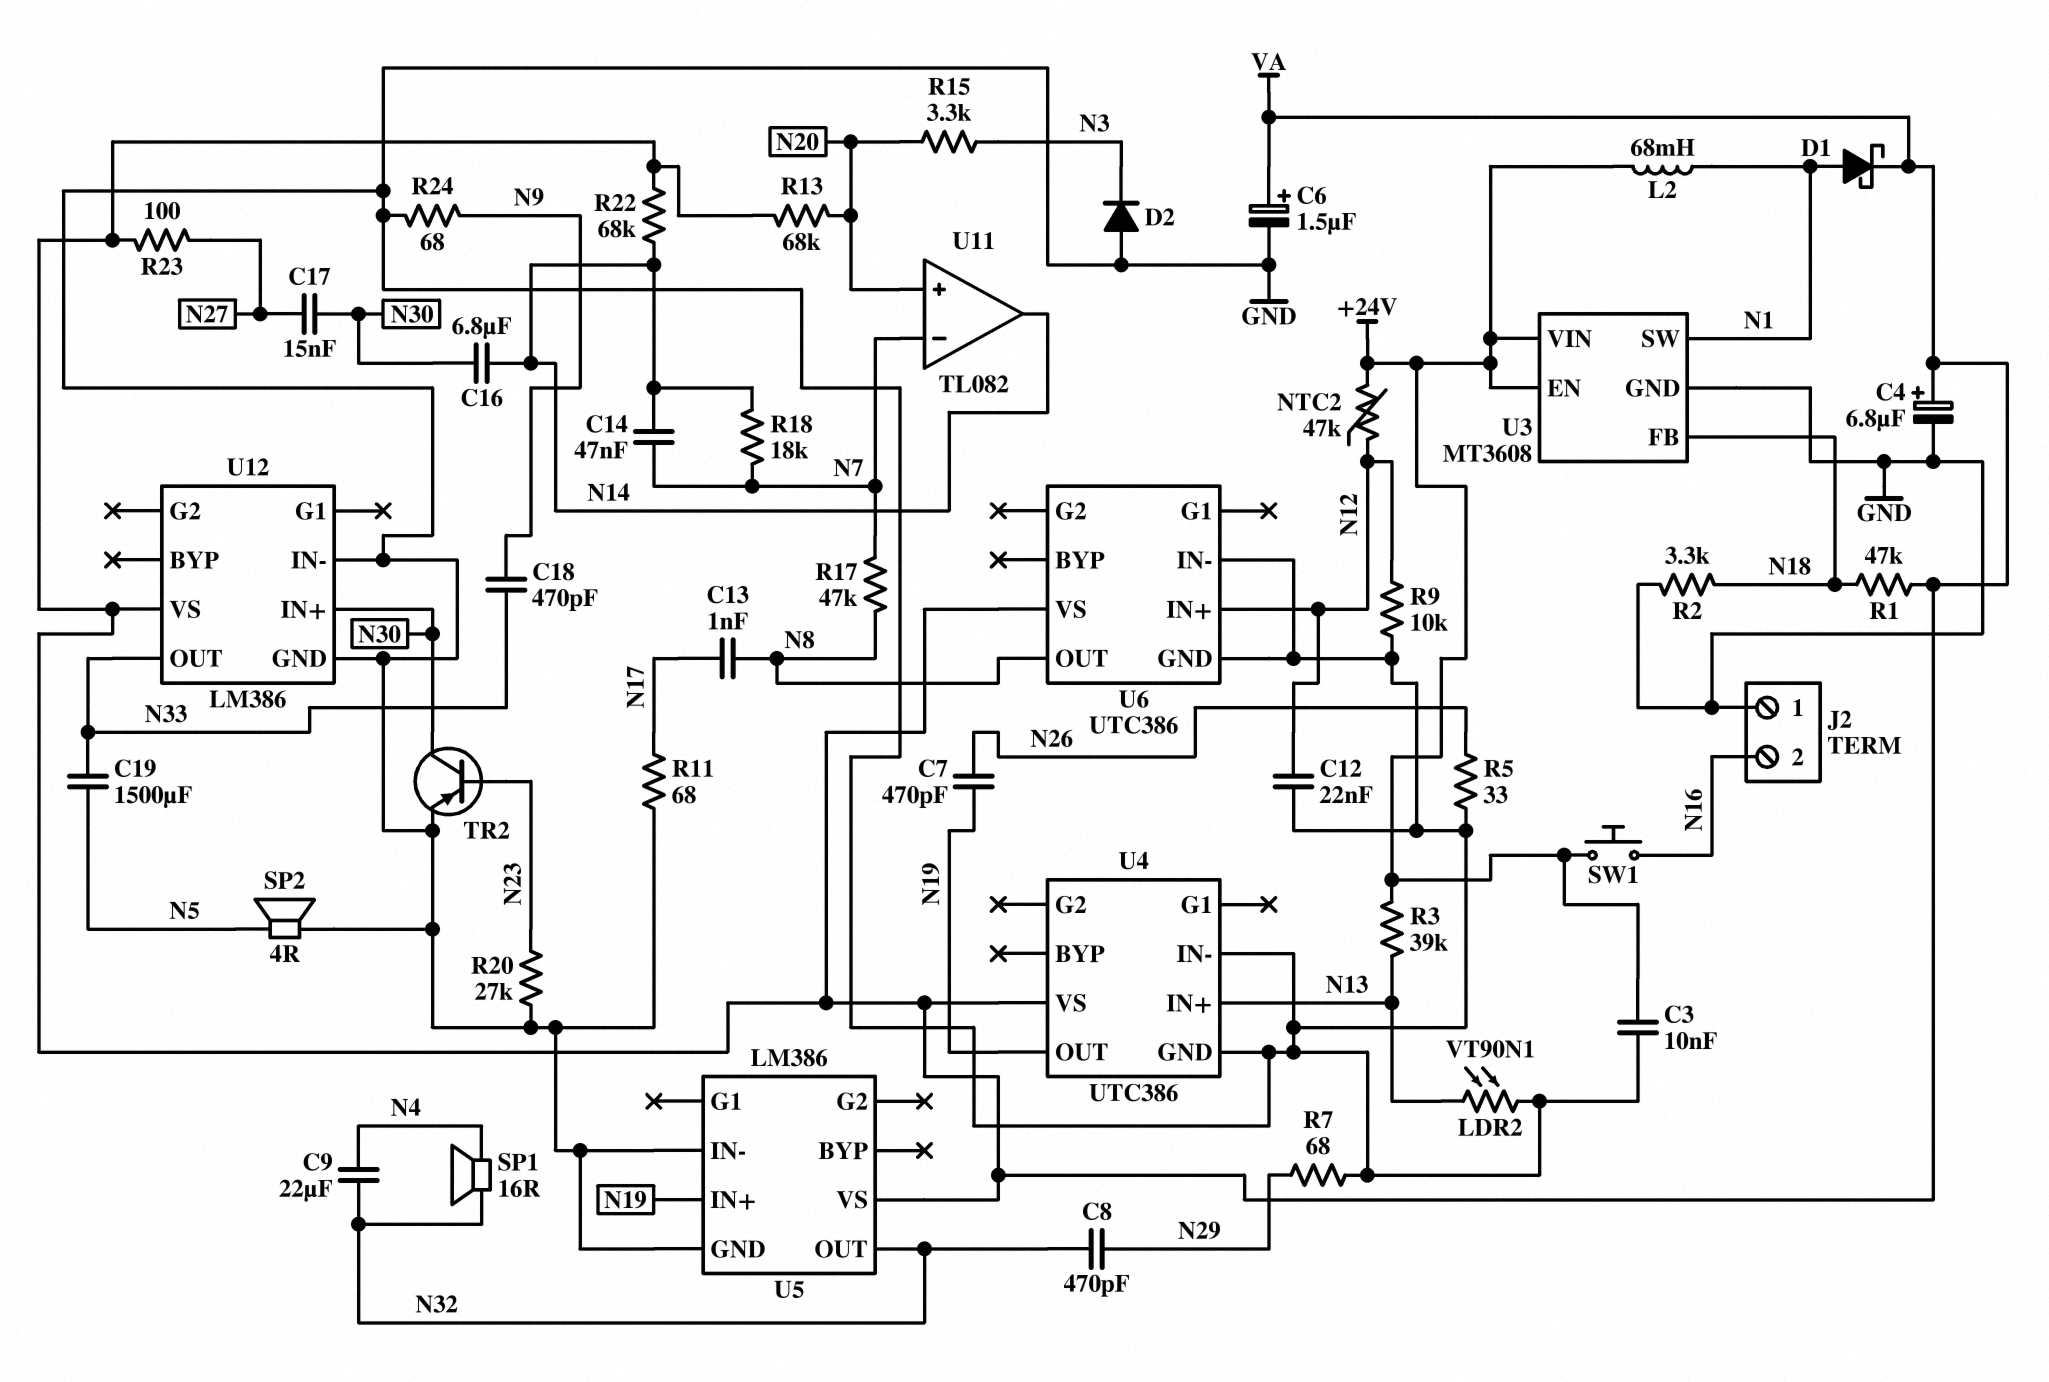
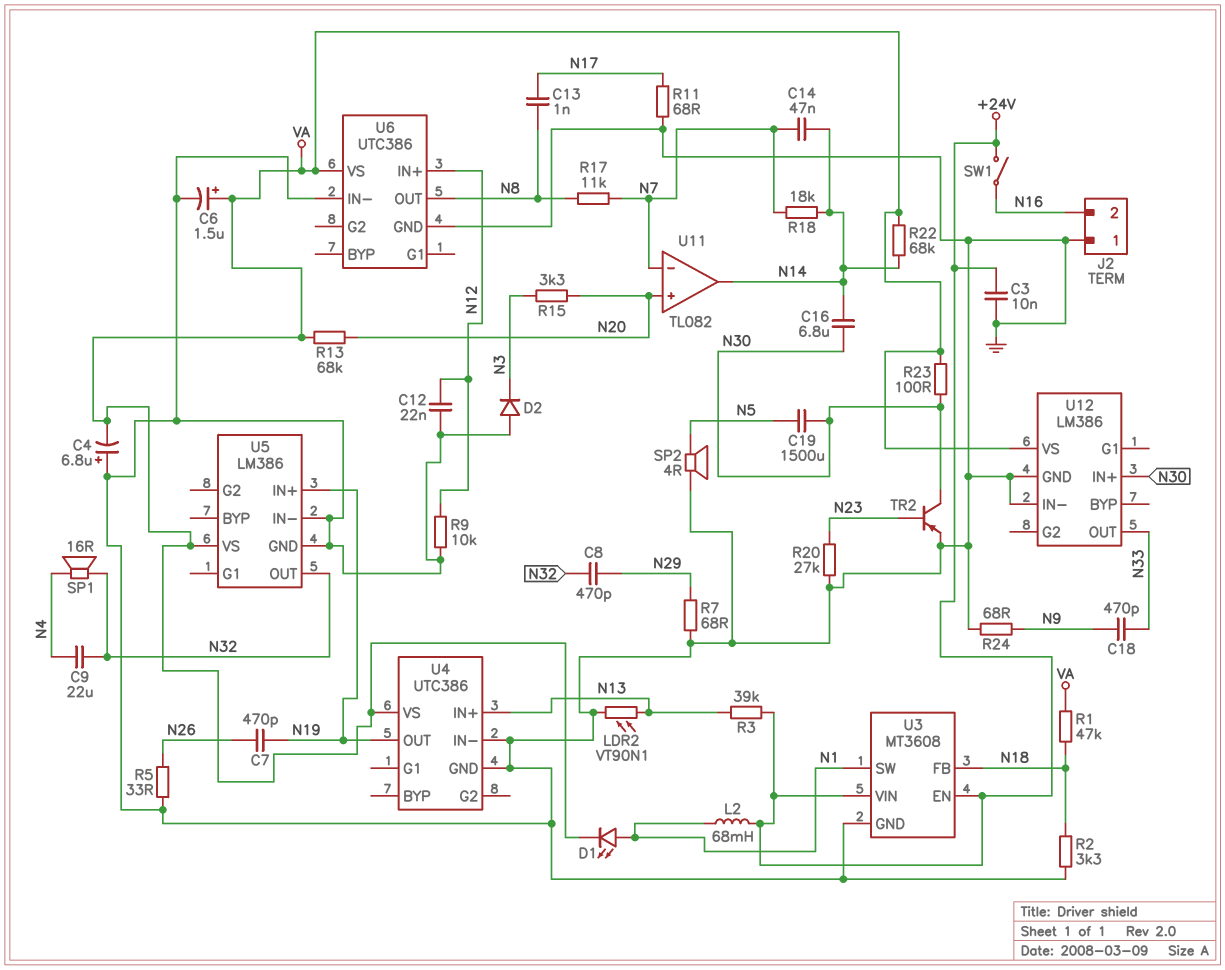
C4: 6.8uF (plus VA, minus GND) -> 6.8uF (plus GND, minus VA)
C17: 15nF (N27, N30) -> none
C19: 1500uF (N5, N33) -> 1500uF (N5, N30)
D1: schottky (A N1, K VA) -> LED (A N1, K VA)
NTC2: 47k (+24V, N12) -> none
R17: 47k (N7, N8) -> 11k (N7, N8)
R23: 100 (N27, VA) -> 100 (N30, VA)
SW1: button (+24V, N16) -> switch (+24V, N16)

